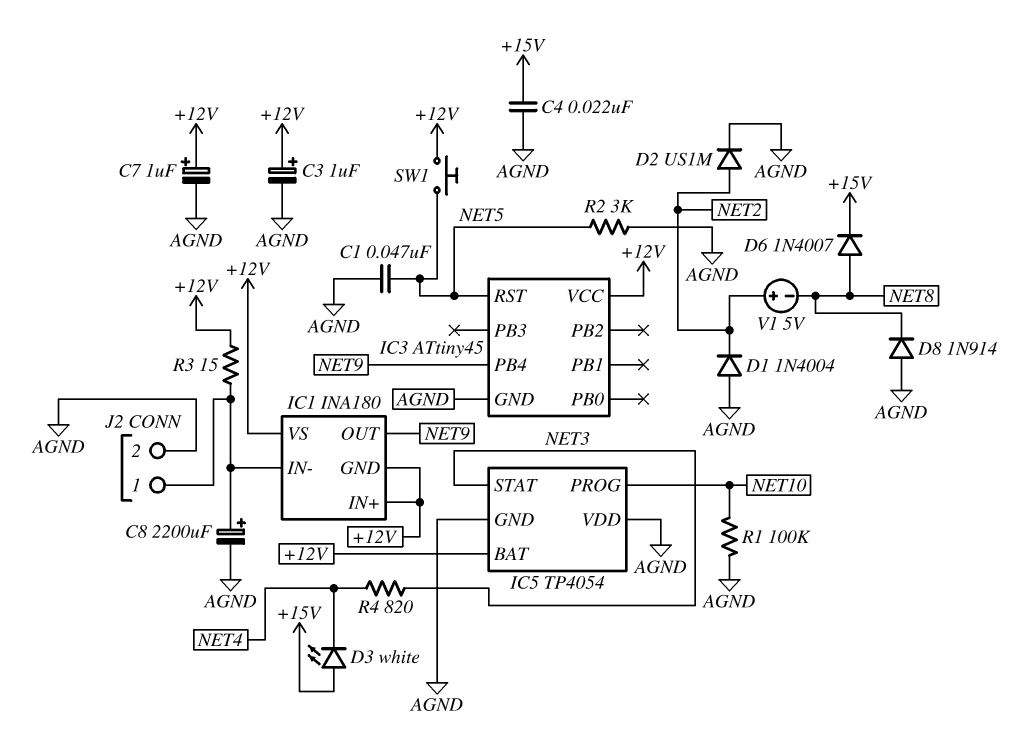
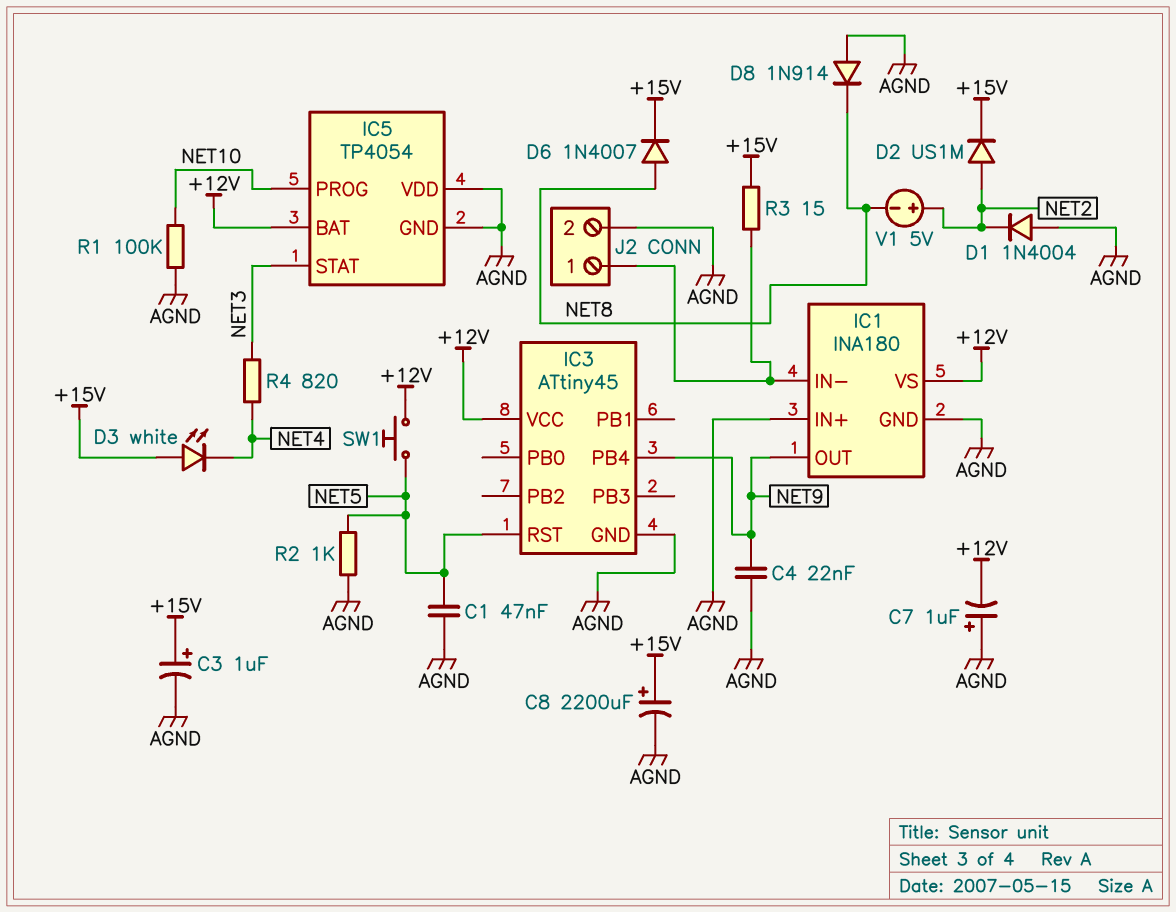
C3: 1uF (plus +12V, minus AGND) -> 1uF (plus +15V, minus AGND)
C4: 22nF (+15V, AGND) -> 22nF (AGND, NET9)
C7: 1uF (plus +12V, minus AGND) -> 1uF (plus AGND, minus +12V)
C8: 2200uF (plus IC1/IN-, minus AGND) -> 2200uF (plus +15V, minus AGND)
D2: diode US1M (A NET2, K AGND) -> diode US1M (A NET2, K +15V)
IC1 pin GND: +12V -> AGND
IC1 pin IN+: +12V -> AGND
R2: 3k (AGND, NET5) -> 1k (AGND, NET5)
R3: 15 (+12V, IC1/IN-) -> 15 (+15V, IC1/IN-)

